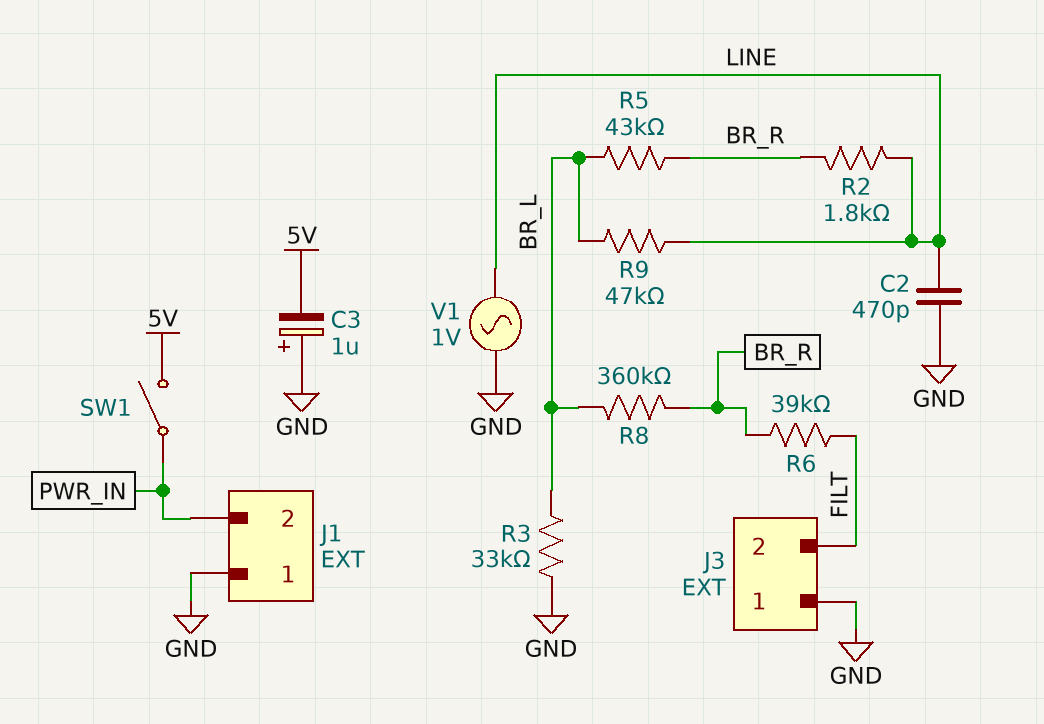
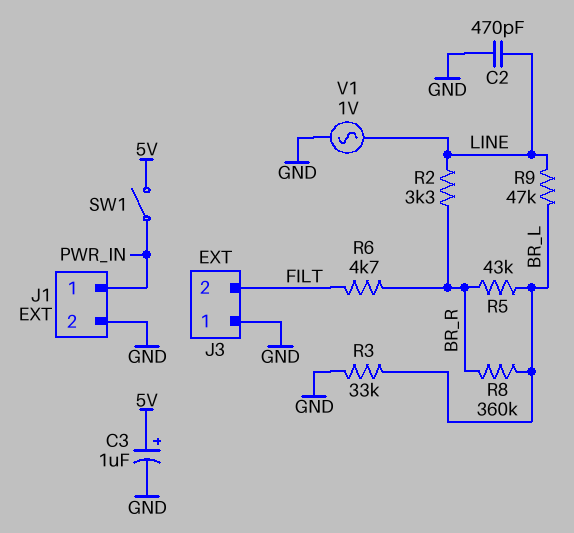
C3: 1uF (plus GND, minus 5V) -> 1uF (plus 5V, minus GND)
J1 pin 1: GND -> PWR_IN
J1 pin 2: PWR_IN -> GND
R2: 1.8k (BR_R, LINE) -> 3.3k (BR_R, LINE)
R6: 39k (BR_R, FILT) -> 4.7k (BR_R, FILT)

